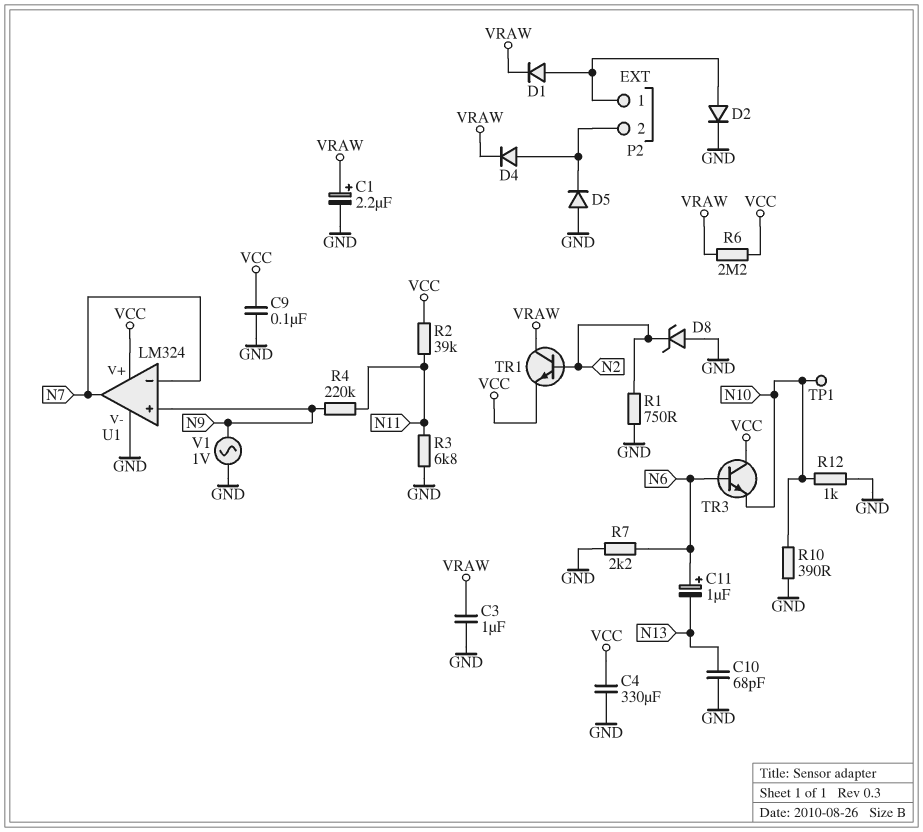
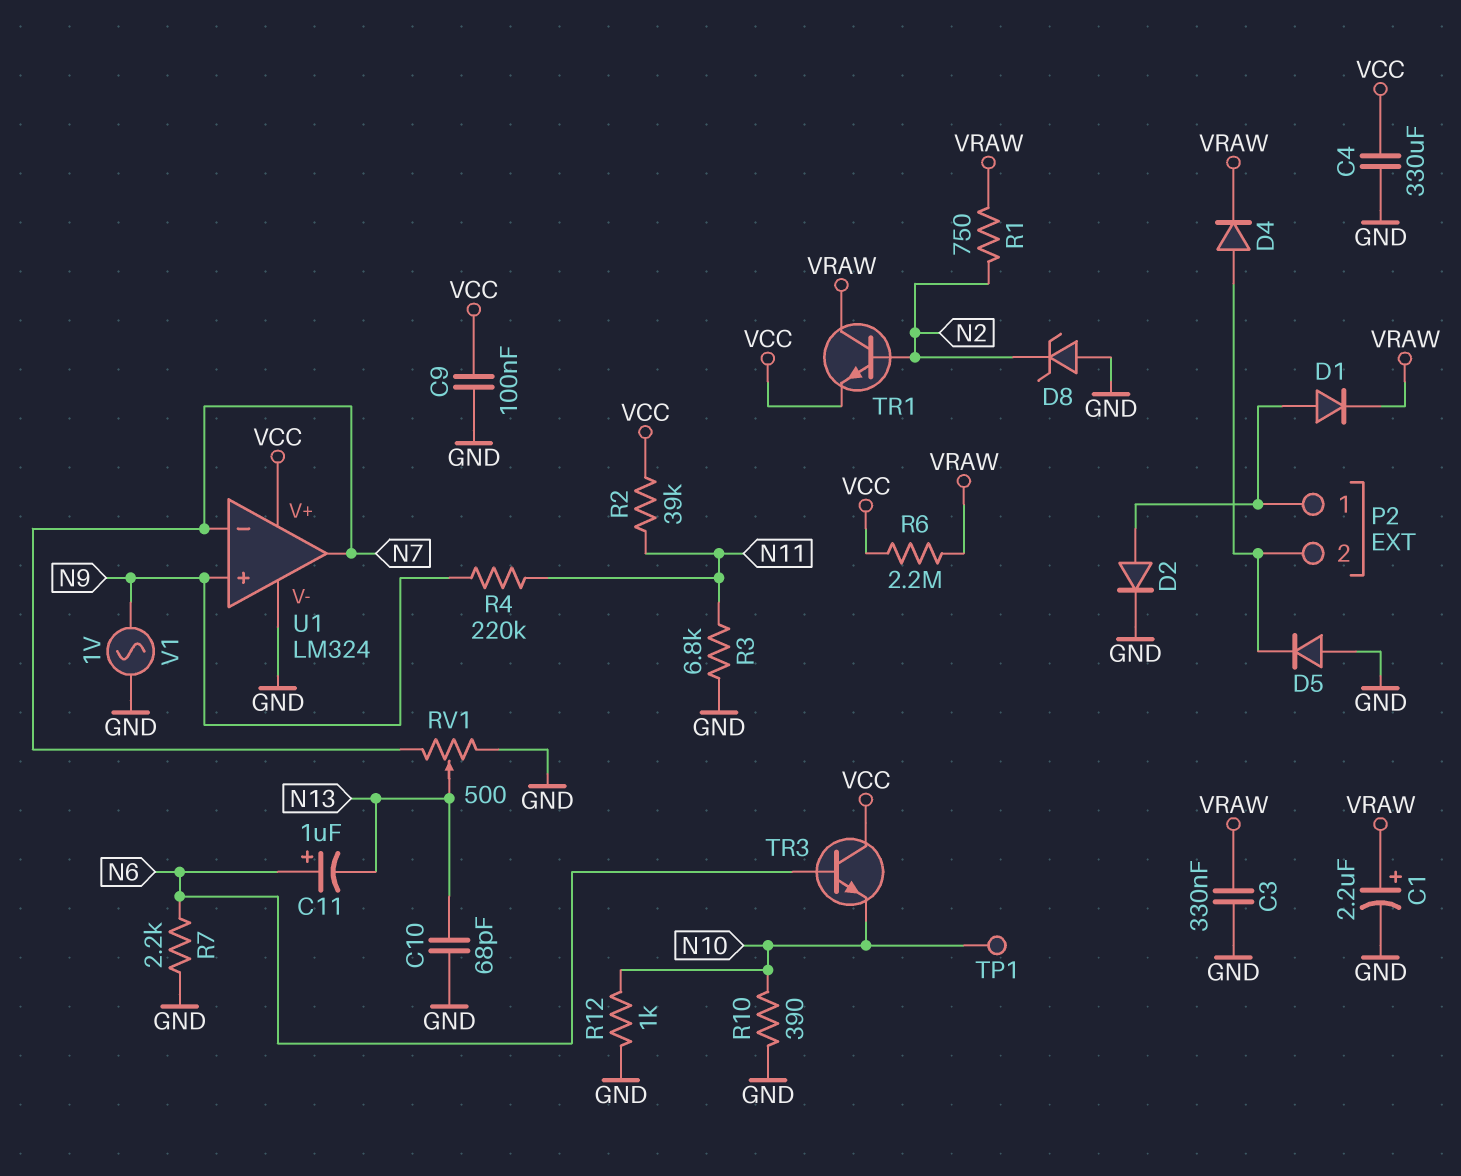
C3: 1uF (GND, VRAW) -> 330nF (GND, VRAW)
R1: 750 (GND, N2) -> 750 (N2, VRAW)
RV1: none -> 500 (GND, N7, wiper N13)

